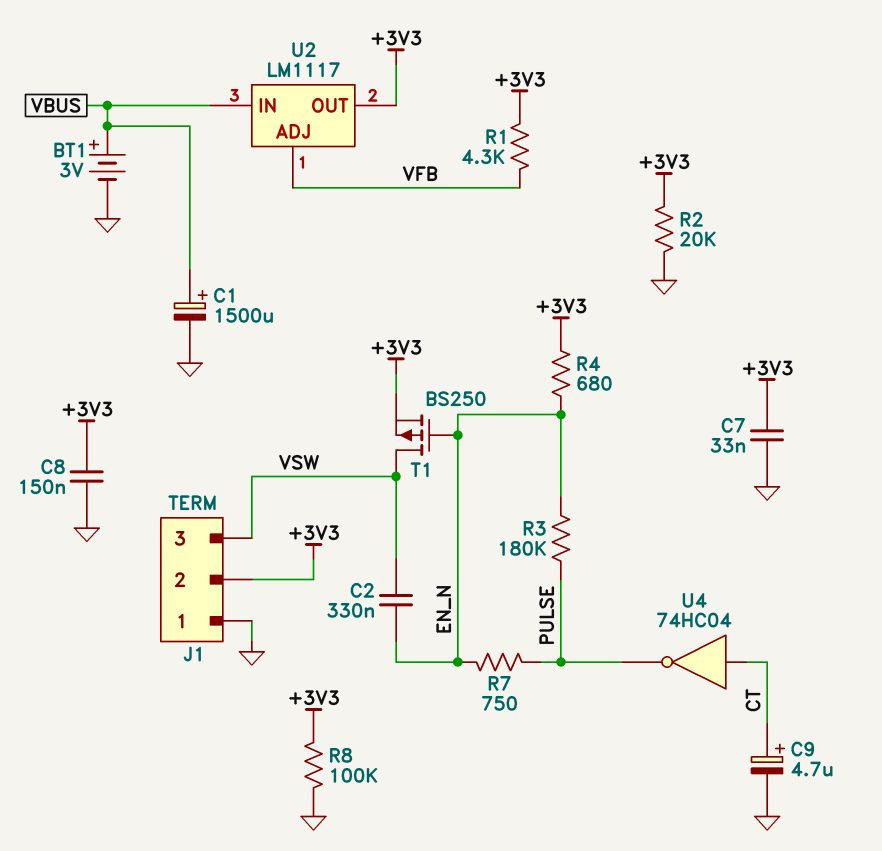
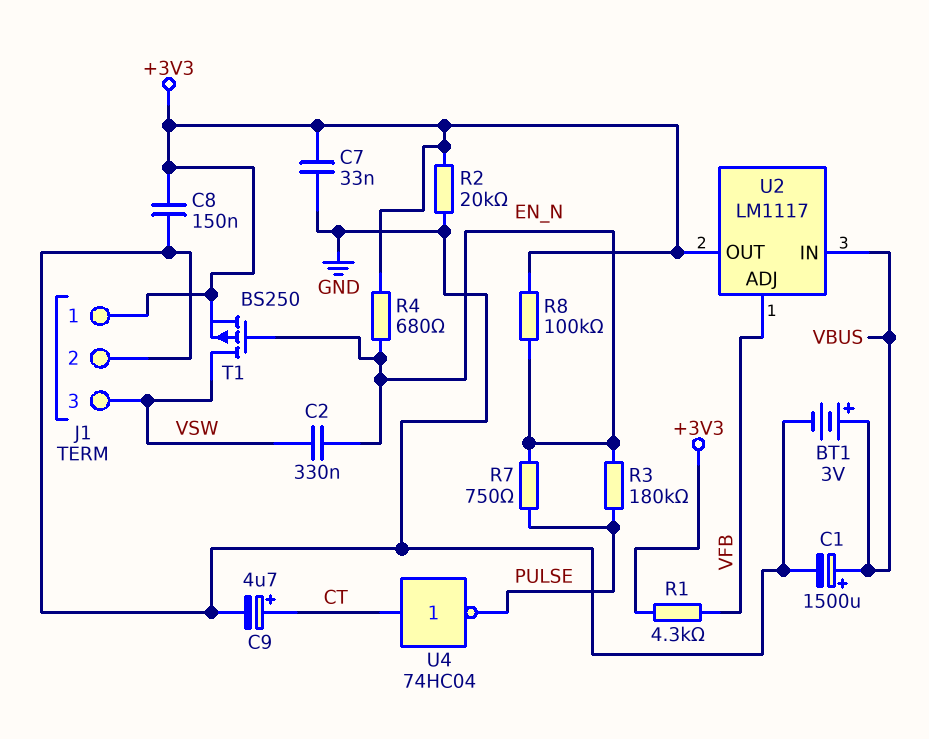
J1 pin 1: GND -> +3V3
J1 pin 2: +3V3 -> GND
R8: 100k (+3V3, GND) -> 100k (+3V3, EN_N)

